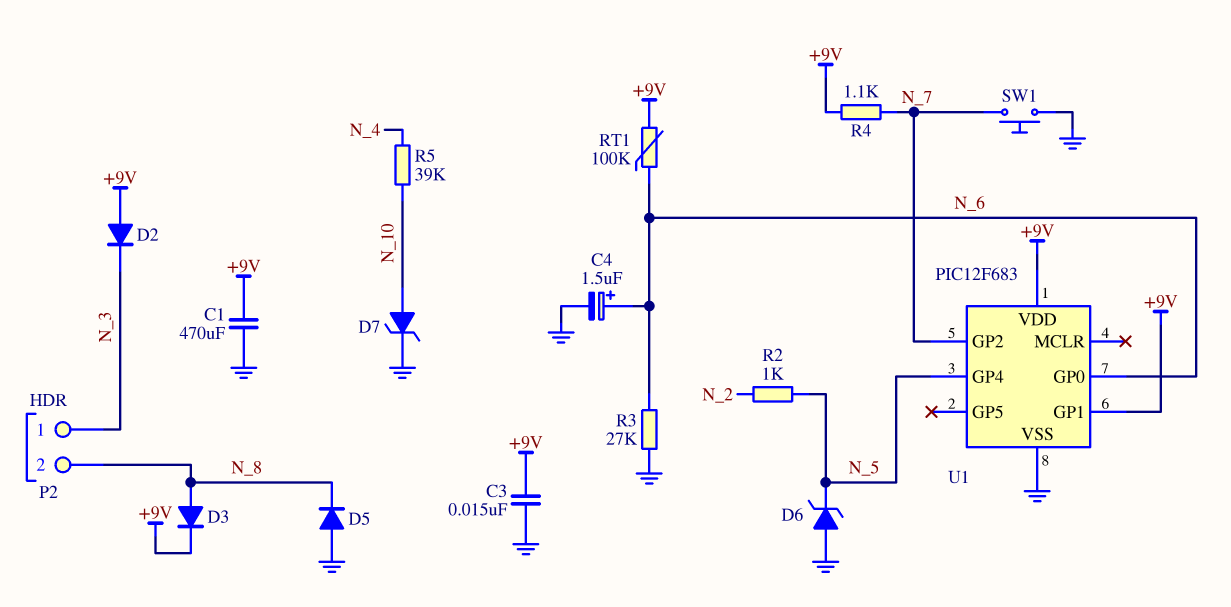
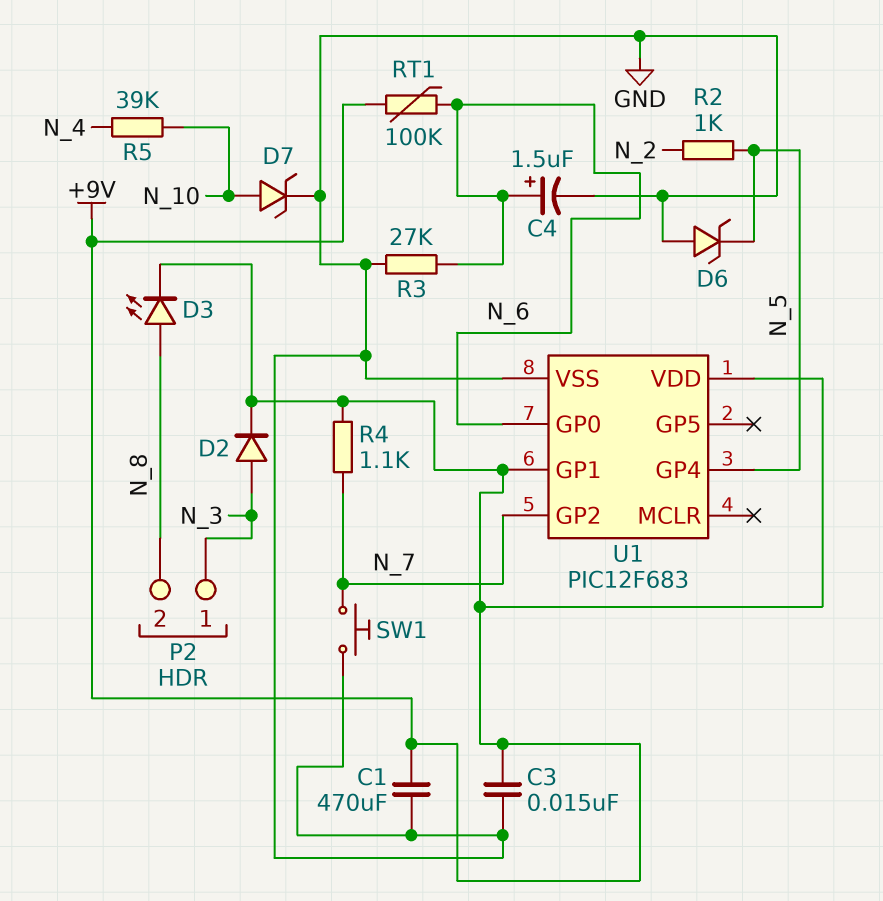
D2: diode (A +9V, K N_3) -> diode (A N_3, K +9V)
D3: diode (A N_8, K +9V) -> LED (A N_8, K +9V)
D5: diode (A GND, K N_8) -> none

